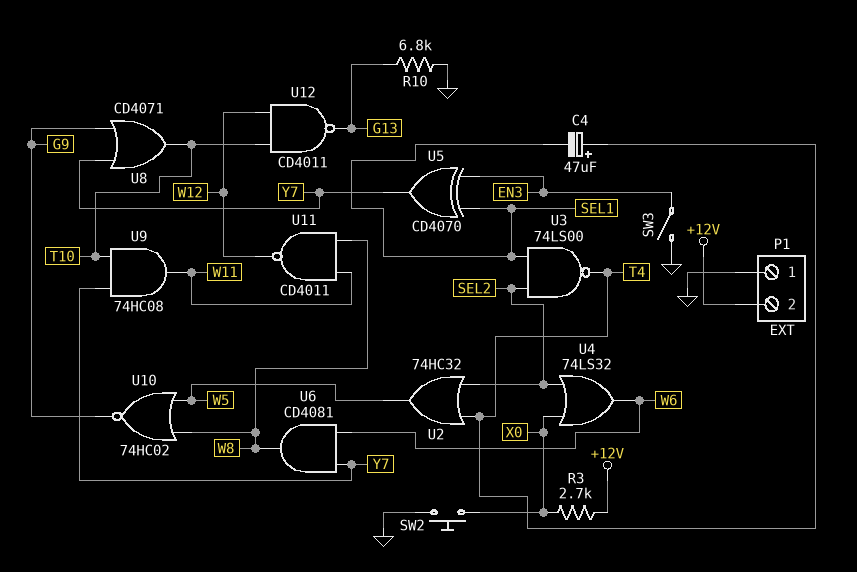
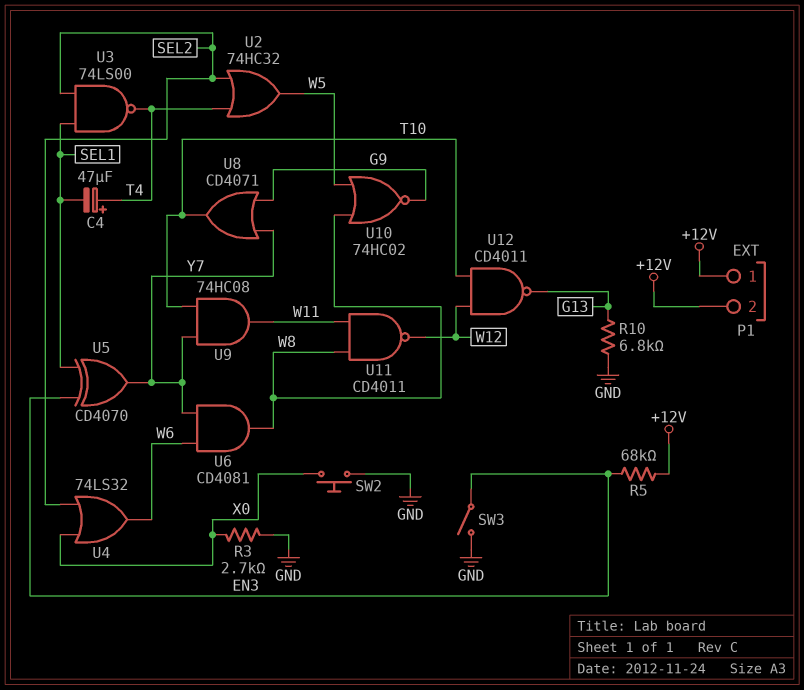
P1 pin 1: GND -> +12V
R3: 2.7k (+12V, X0) -> 2.7k (GND, X0)
R5: none -> 68k (+12V, EN3)

